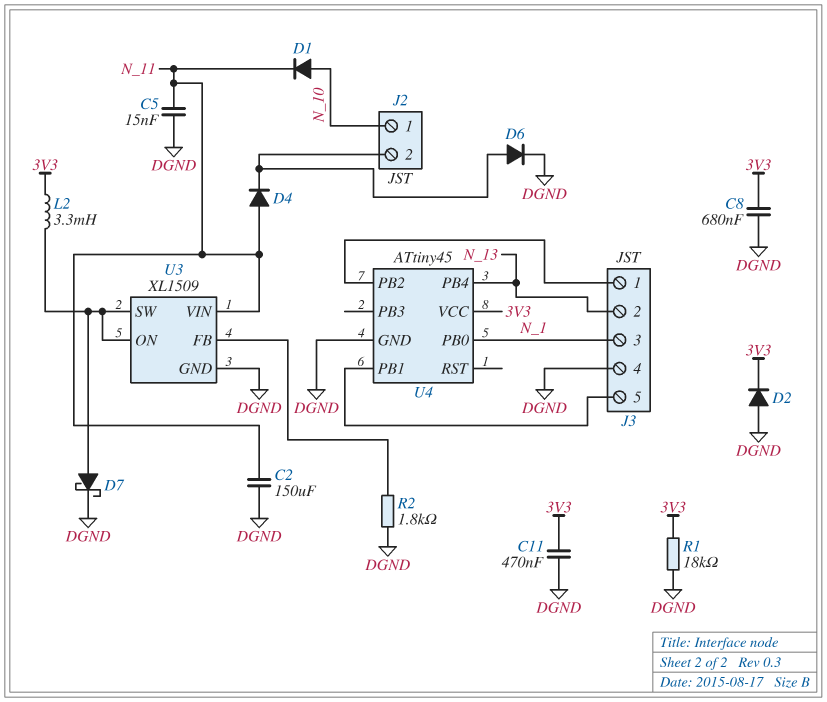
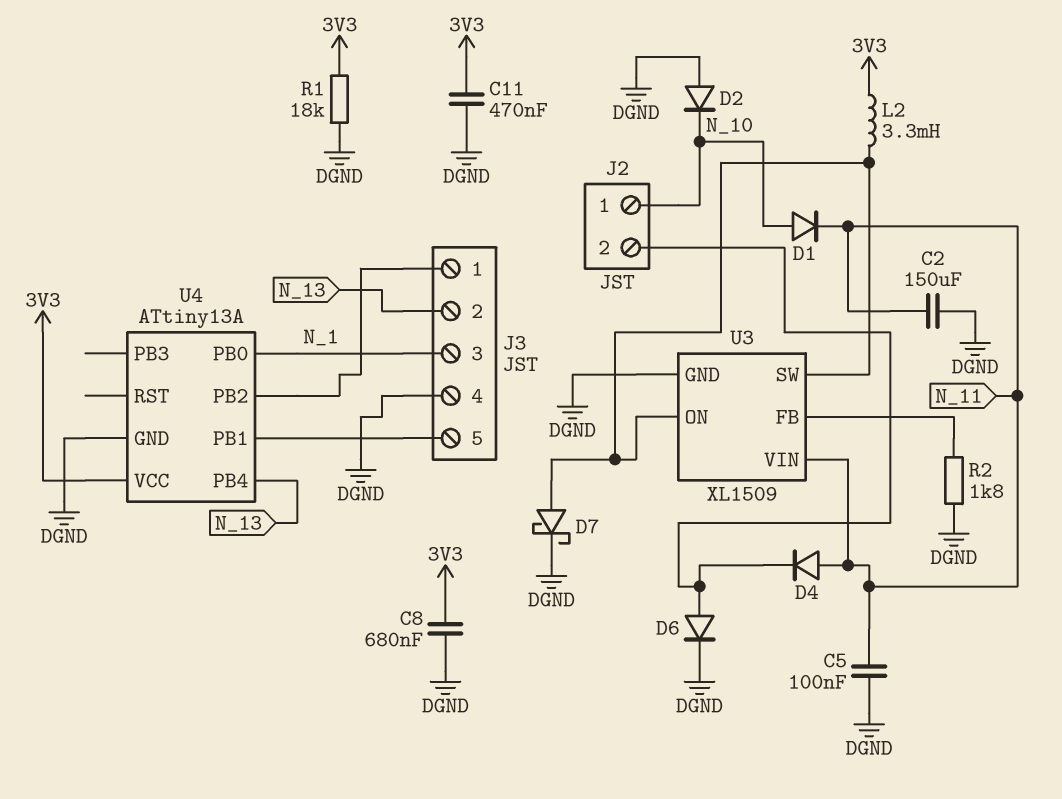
C5: 15nF (DGND, N_11) -> 100nF (DGND, N_11)
D2: diode (A DGND, K 3V3) -> diode (A DGND, K N_10)
U4: ATtiny45 -> ATtiny13A

